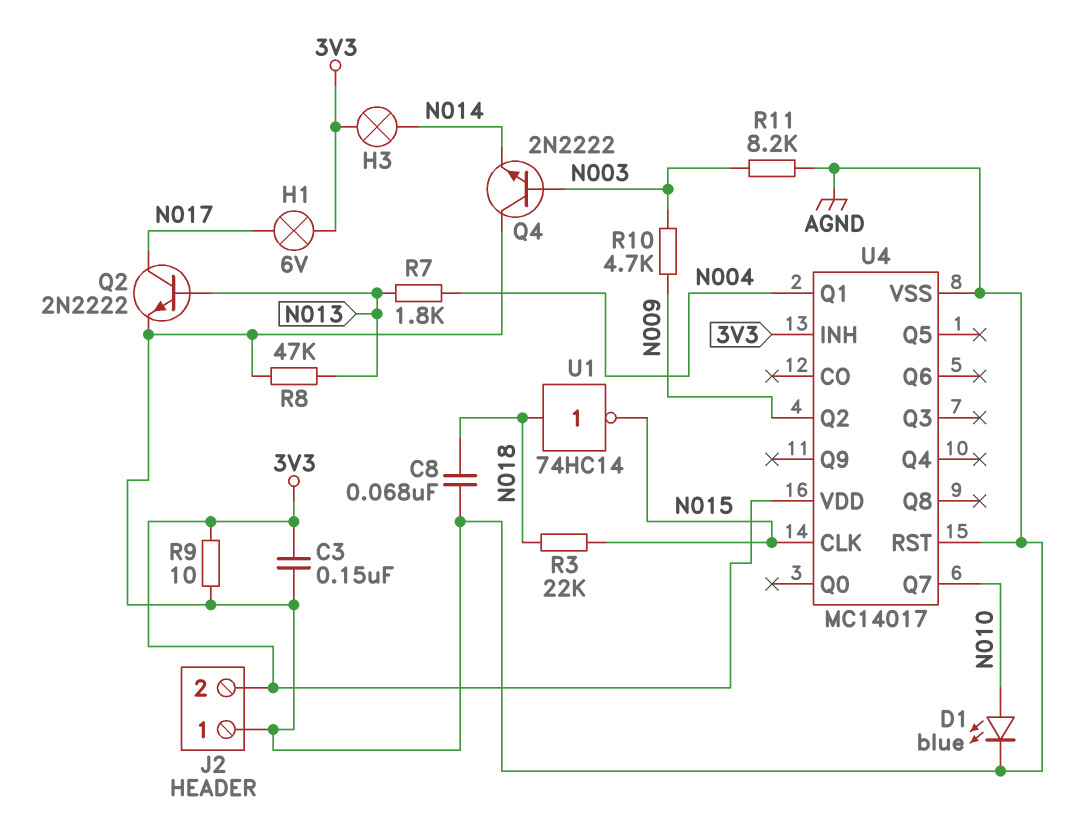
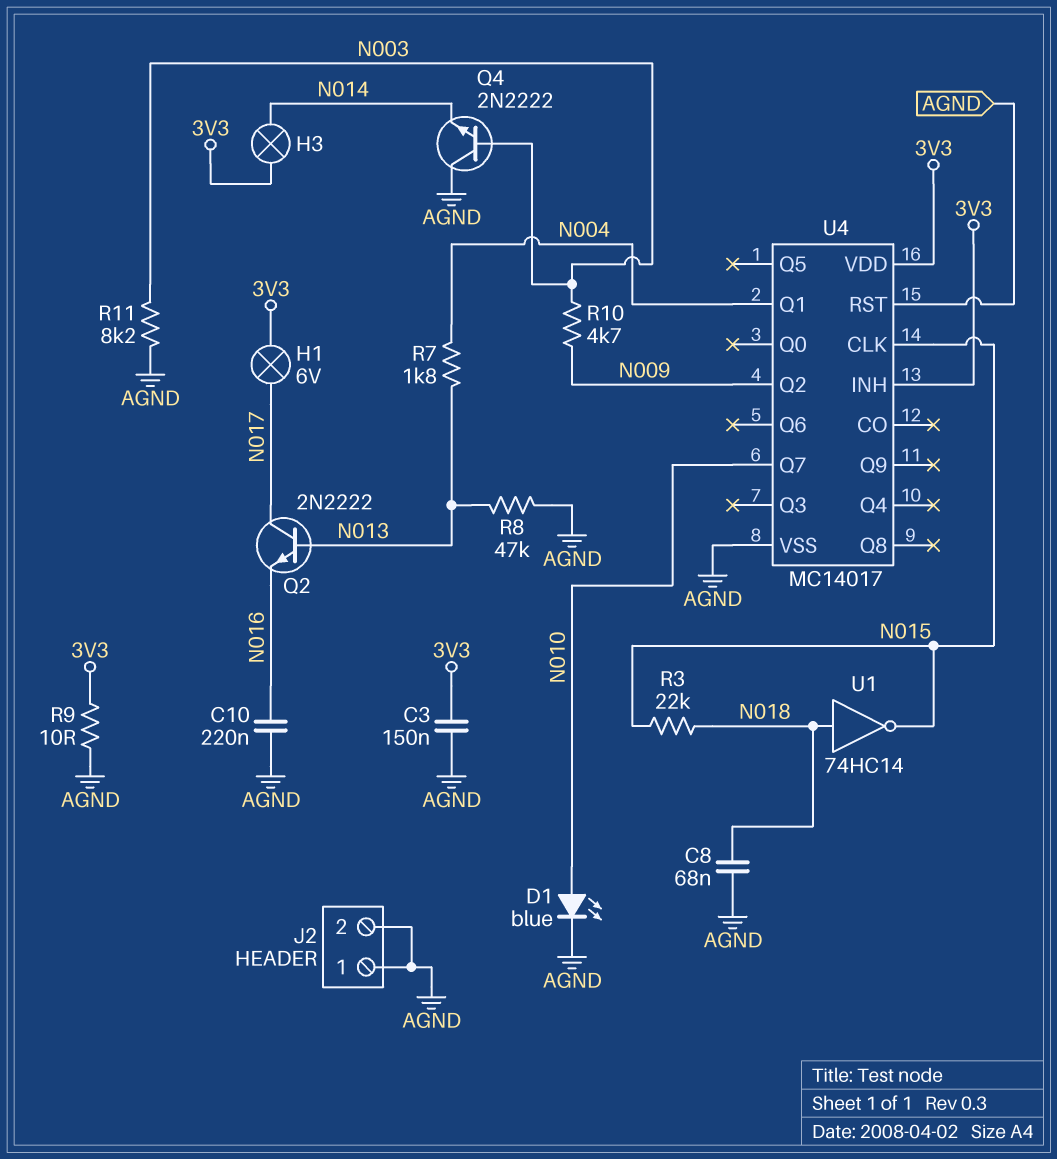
C10: none -> 220nF (AGND, N016)
J2 pin 2: 3V3 -> AGND
Q2: NPN 2N2222 (B N013, C N017, E AGND) -> NPN 2N2222 (B N013, C N017, E N016)

